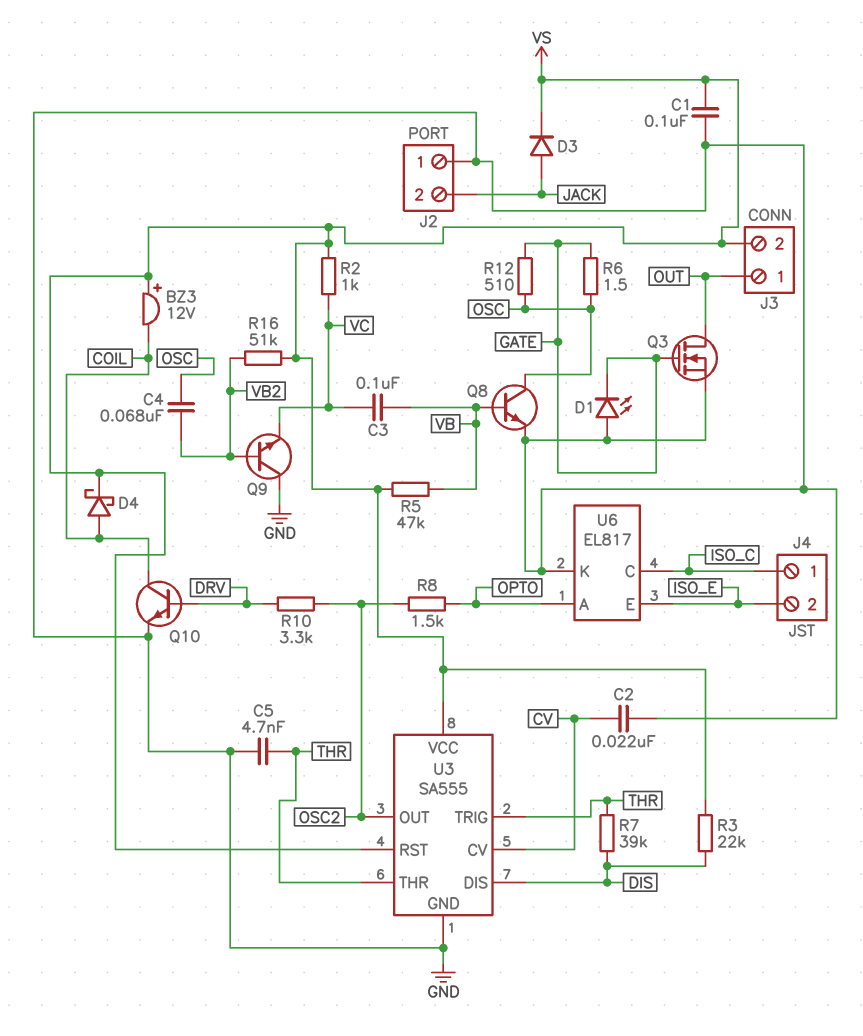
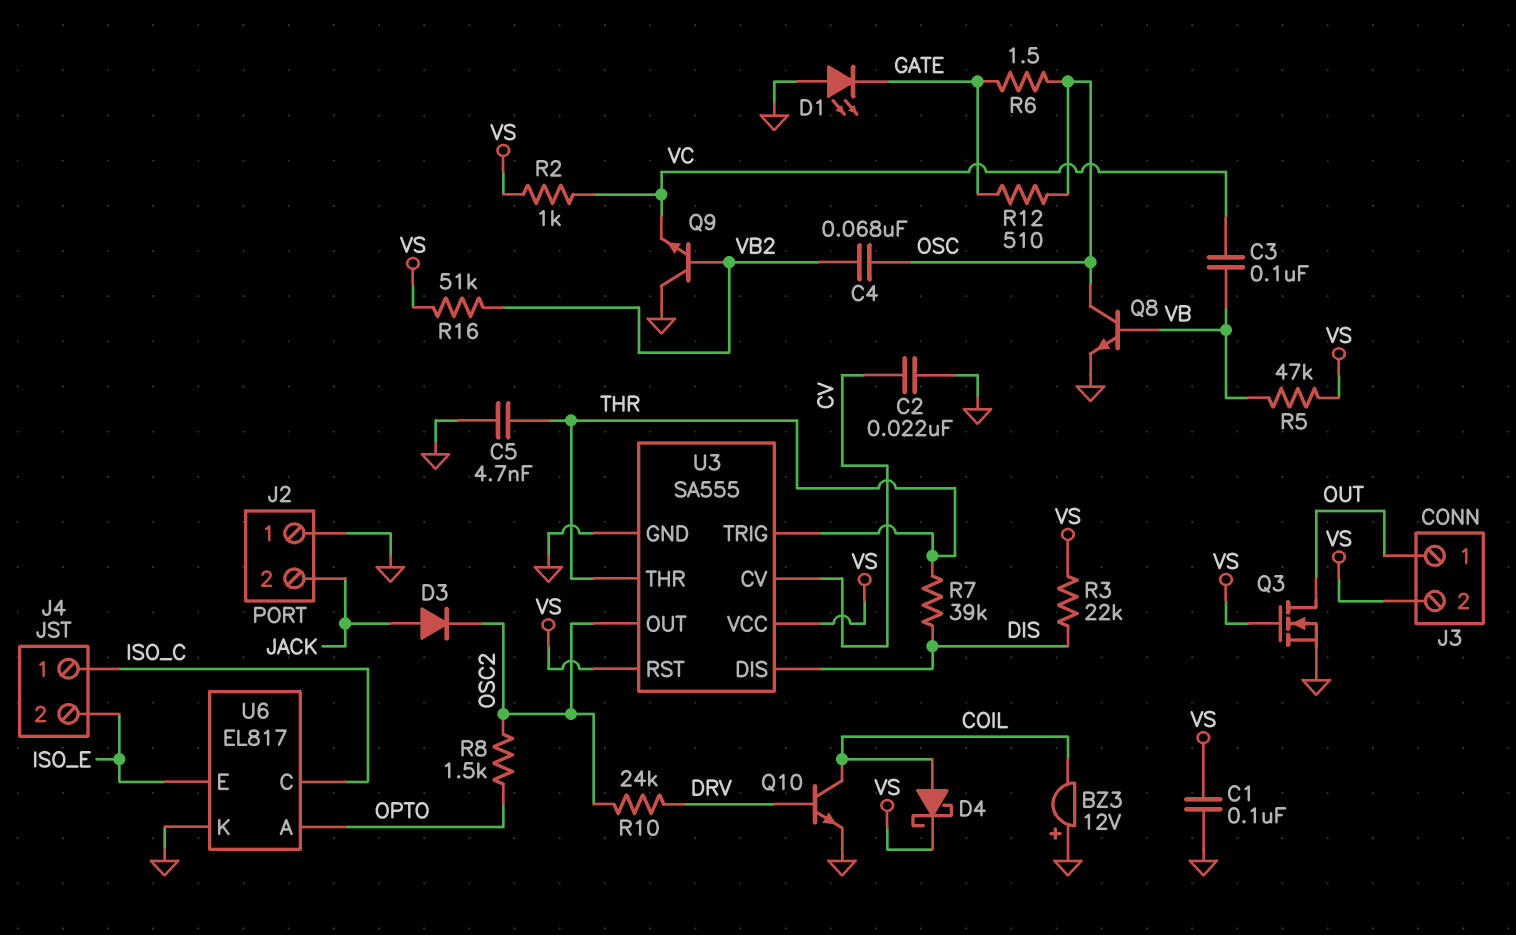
BZ3: buzzer 12V (plus VS, minus COIL) -> buzzer 12V (plus GND, minus COIL)
D3: diode (A JACK, K VS) -> diode (A JACK, K OSC2)
Q3: NMOS (G GATE, D OUT, S GND) -> NMOS (G VS, D OUT, S GND)
R10: 3.3k (DRV, OSC2) -> 24k (DRV, OSC2)

